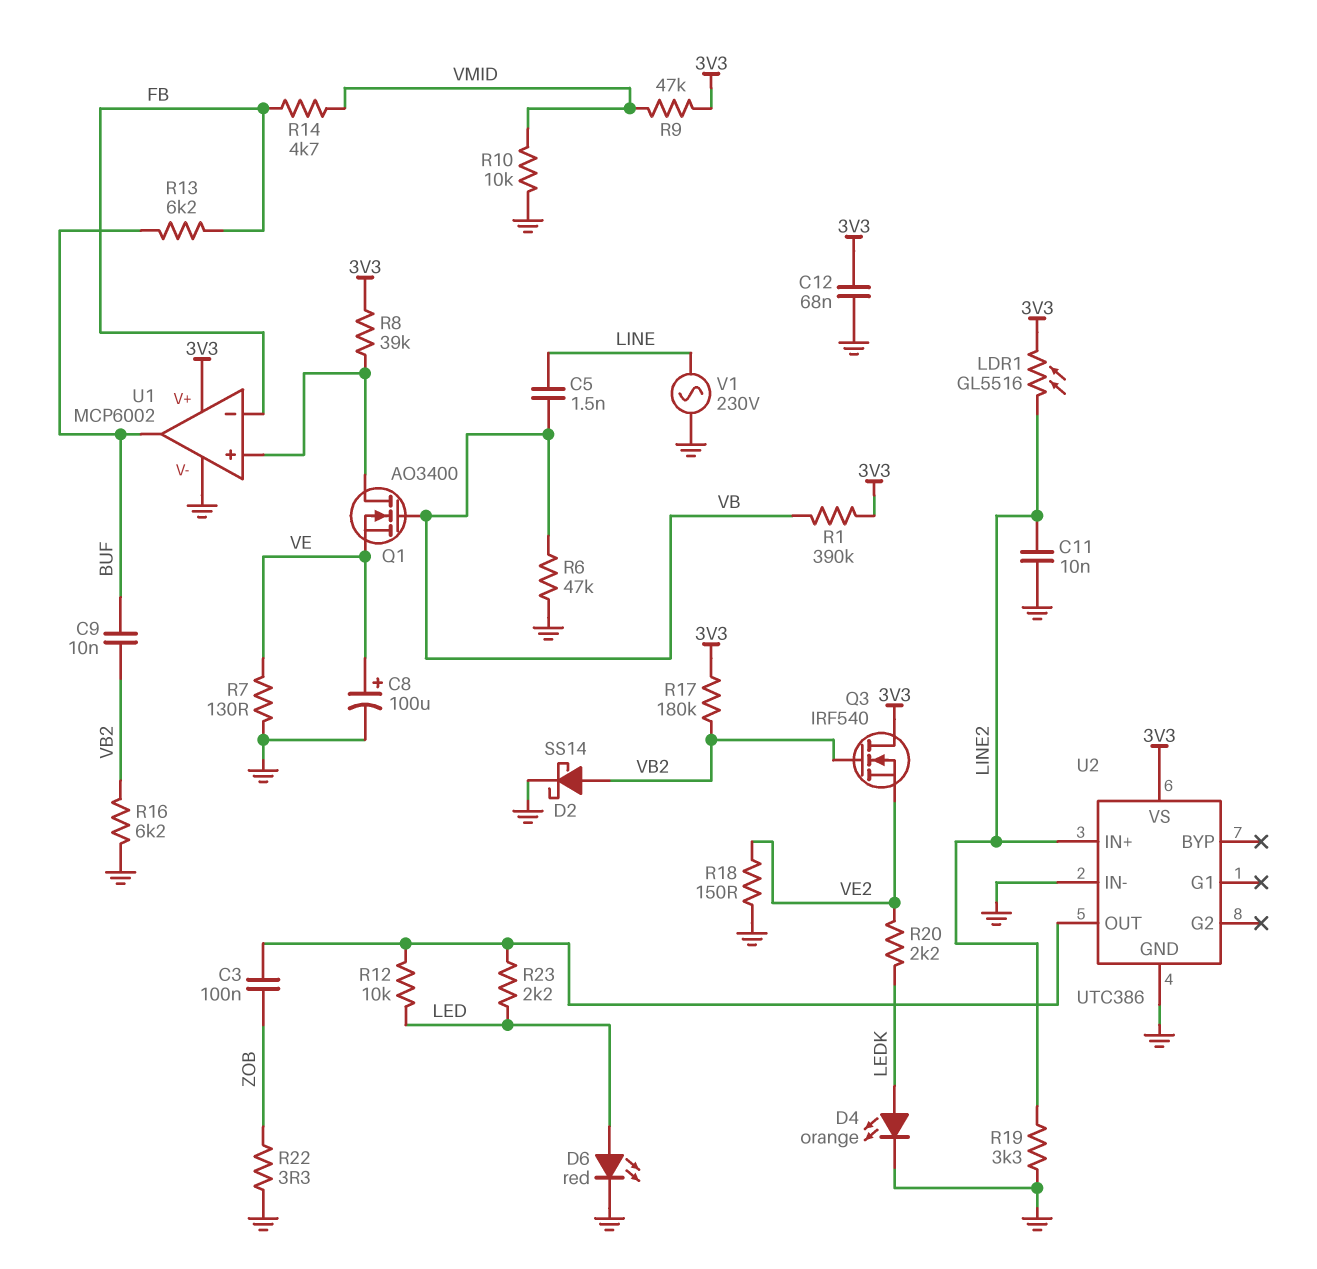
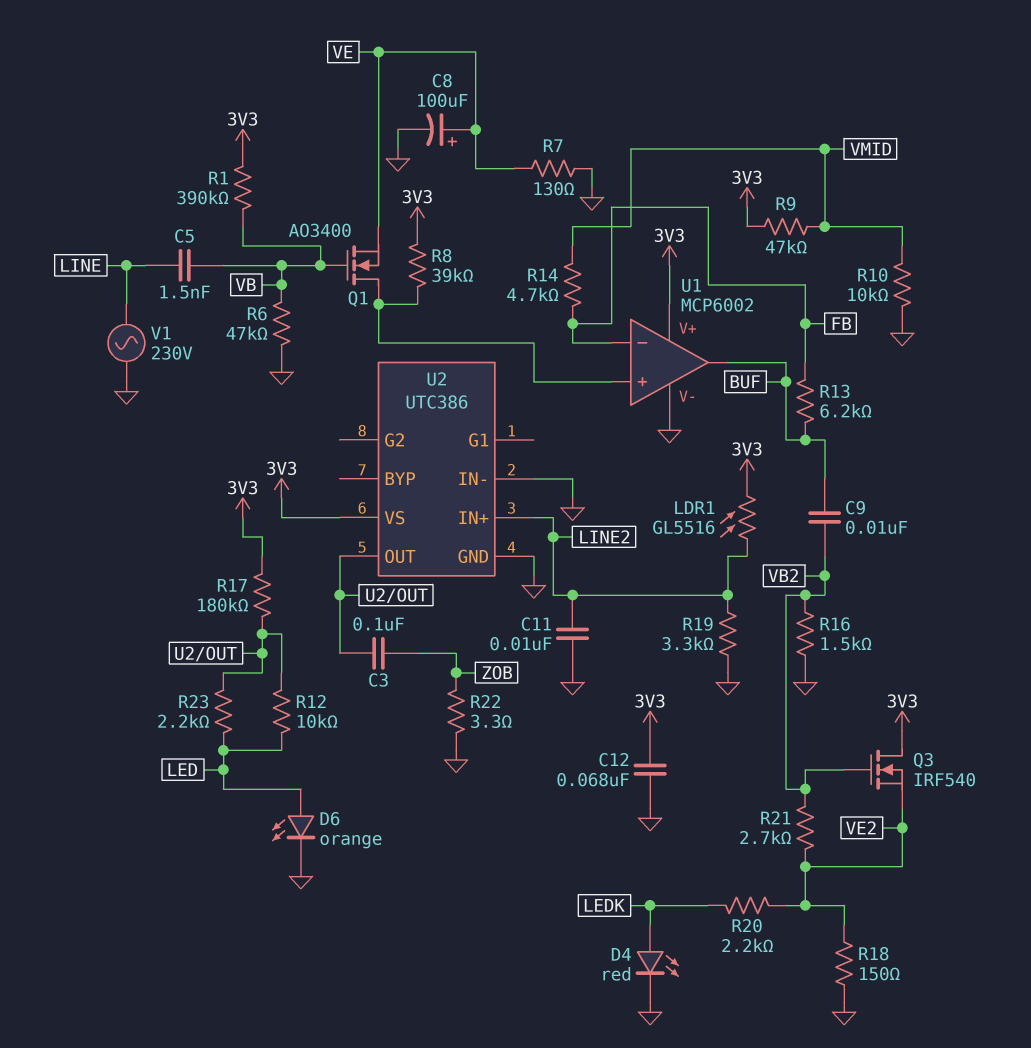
D2: schottky SS14 (A VB2, K GND) -> none
D4: LED orange (A LEDK, K GND) -> LED red (A LEDK, K GND)
D6: LED red (A LED, K GND) -> LED orange (A LED, K GND)
R16: 6.2k (GND, VB2) -> 1.5k (GND, VB2)
R17: 180k (3V3, VB2) -> 180k (3V3, U2/OUT)
R21: none -> 2.7k (VB2, VE2)

